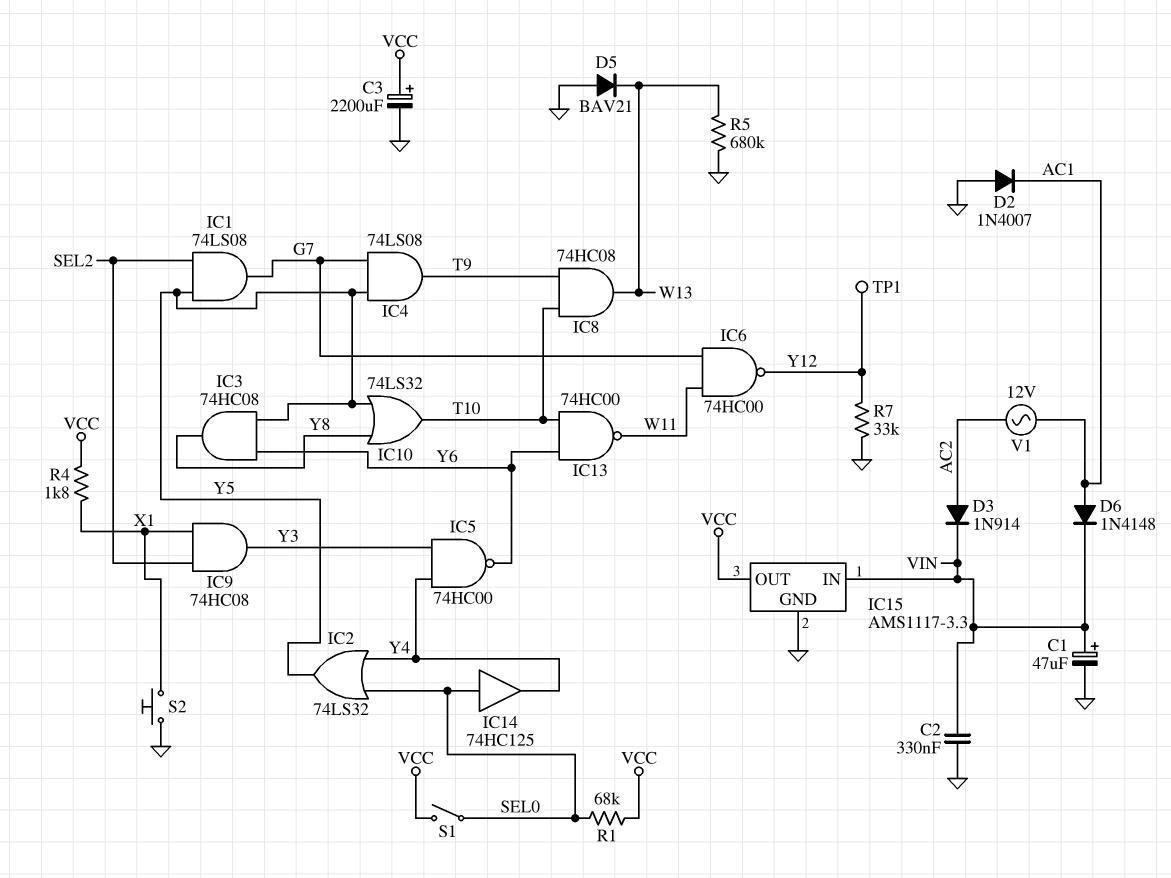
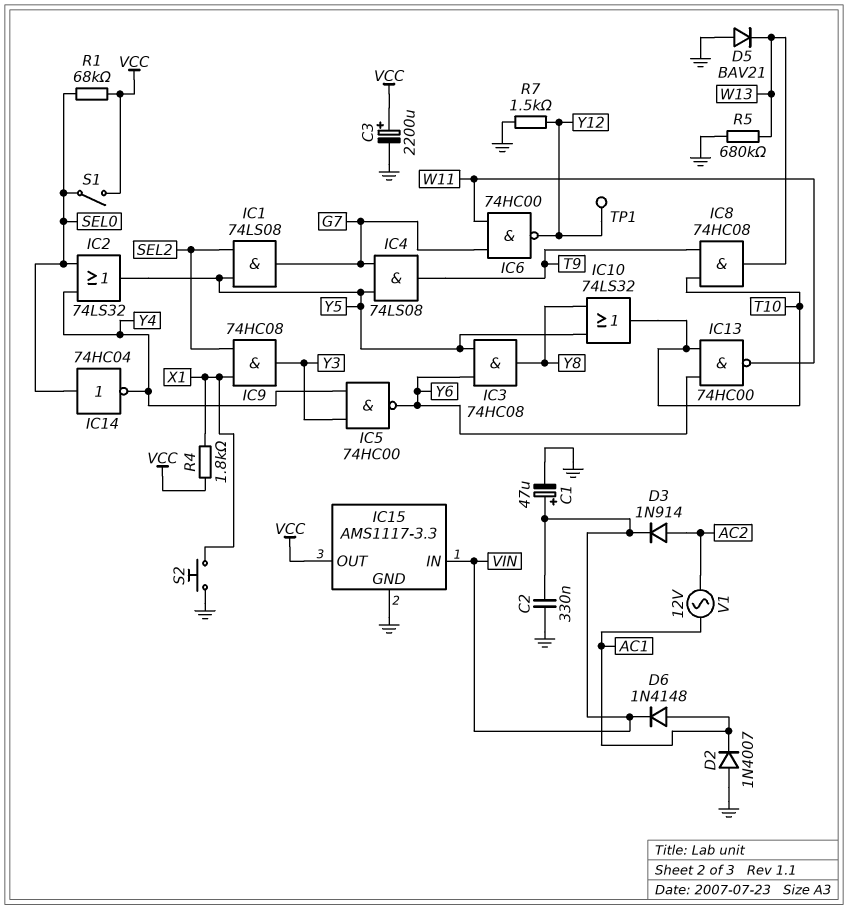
IC14: buffer 74HC125 (in SEL0, out Y4) -> NOT 74HC04 (in SEL0, out Y4)
R7: 33k (GND, Y12) -> 1.5k (GND, Y12)

